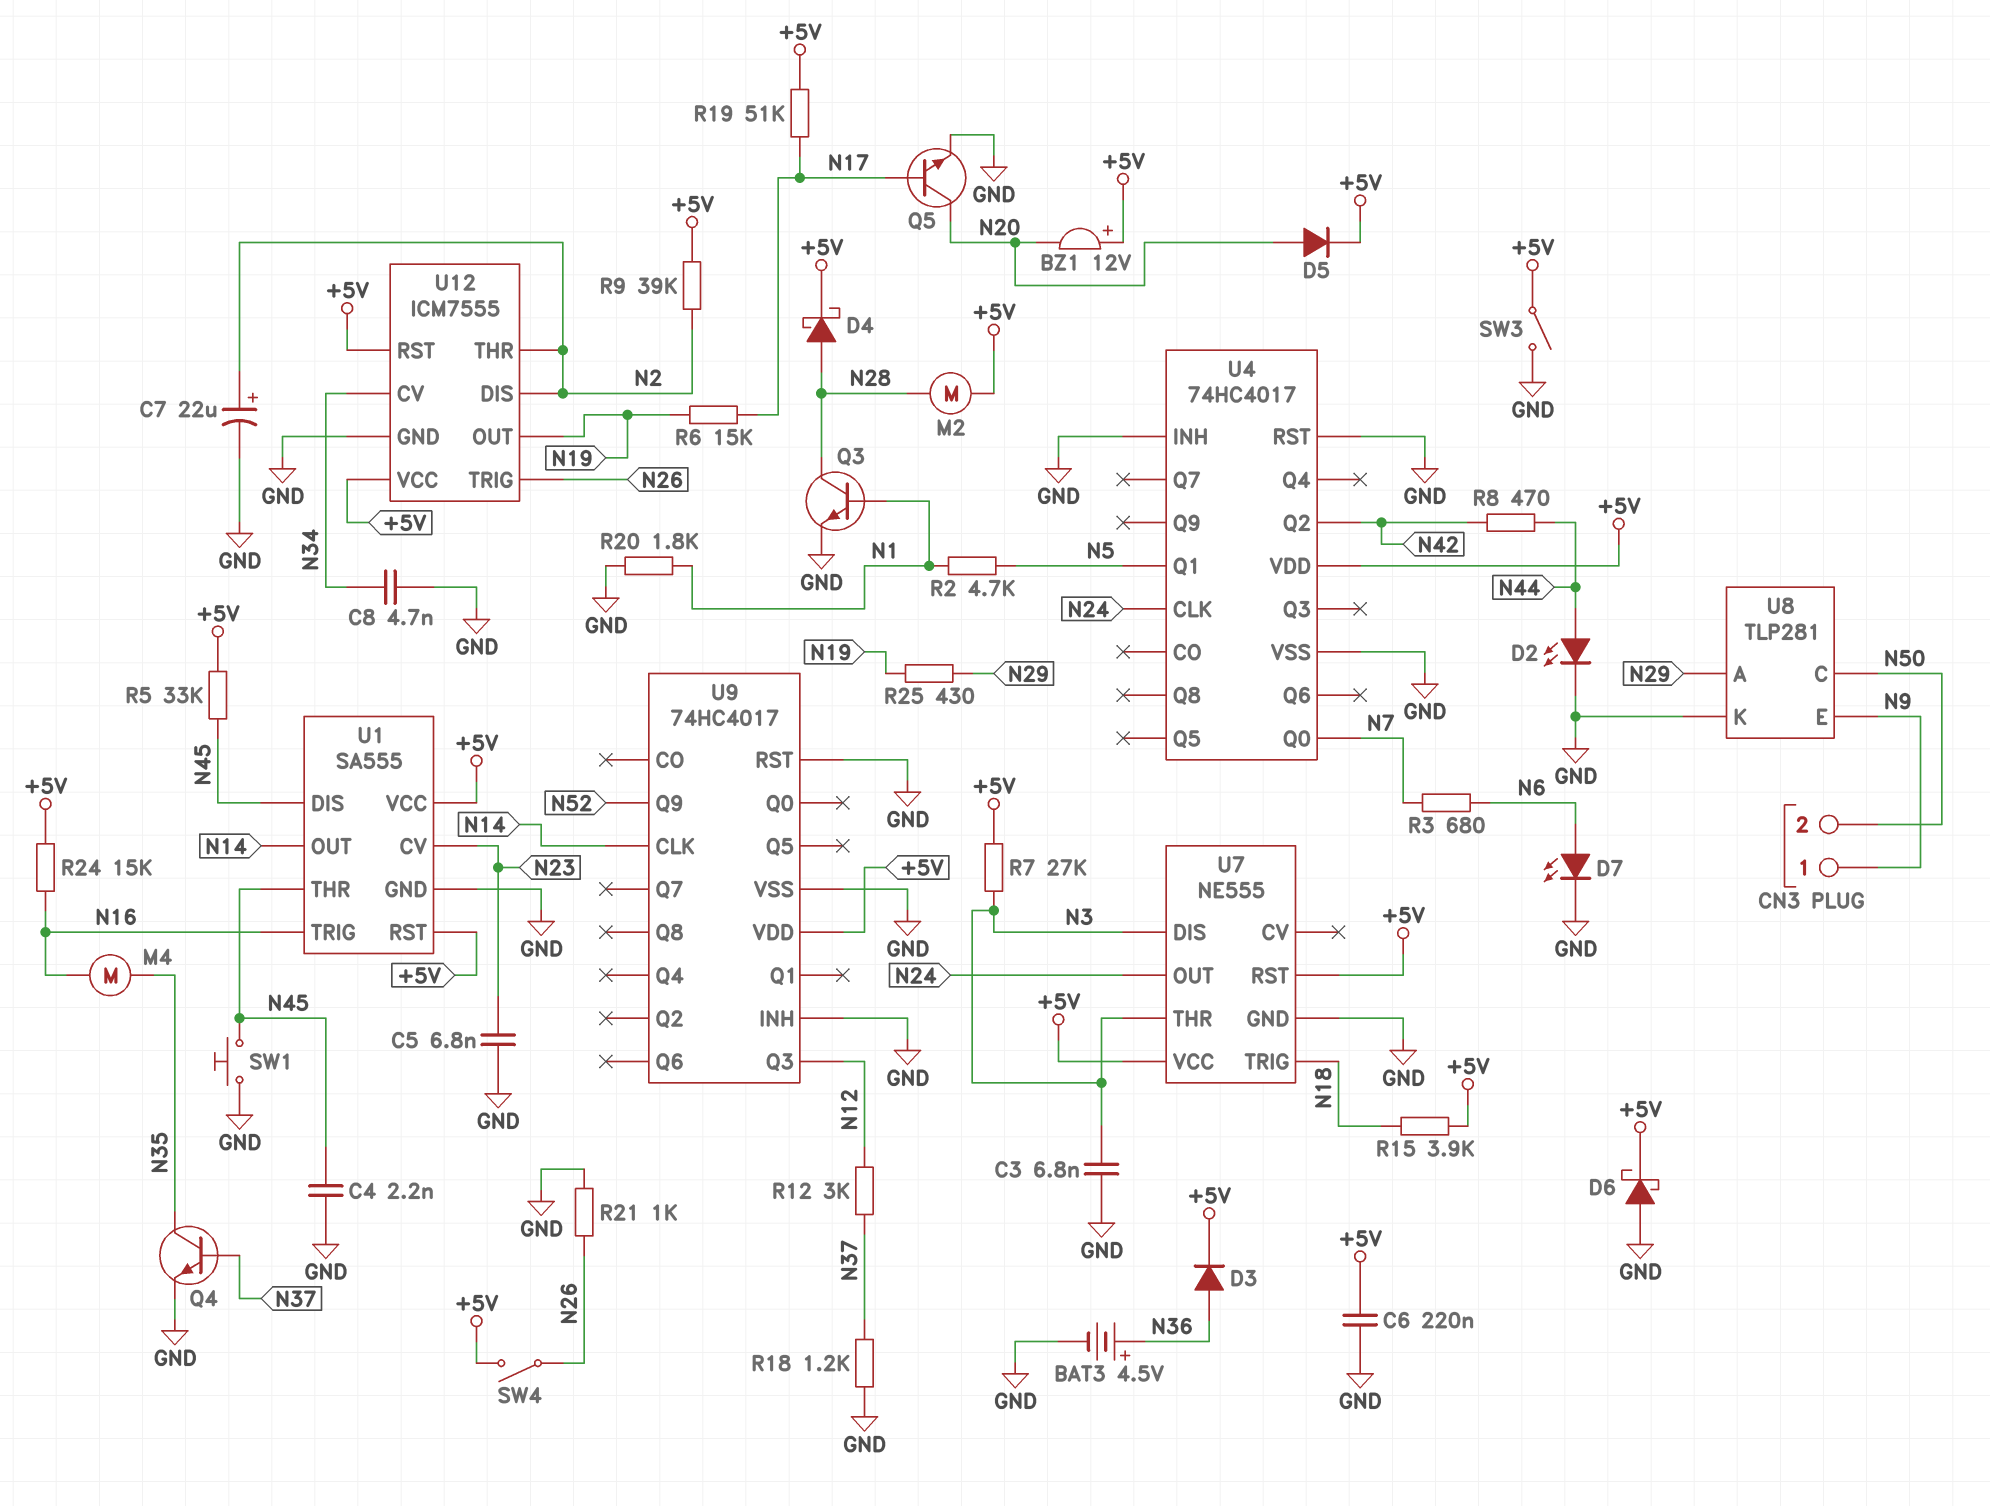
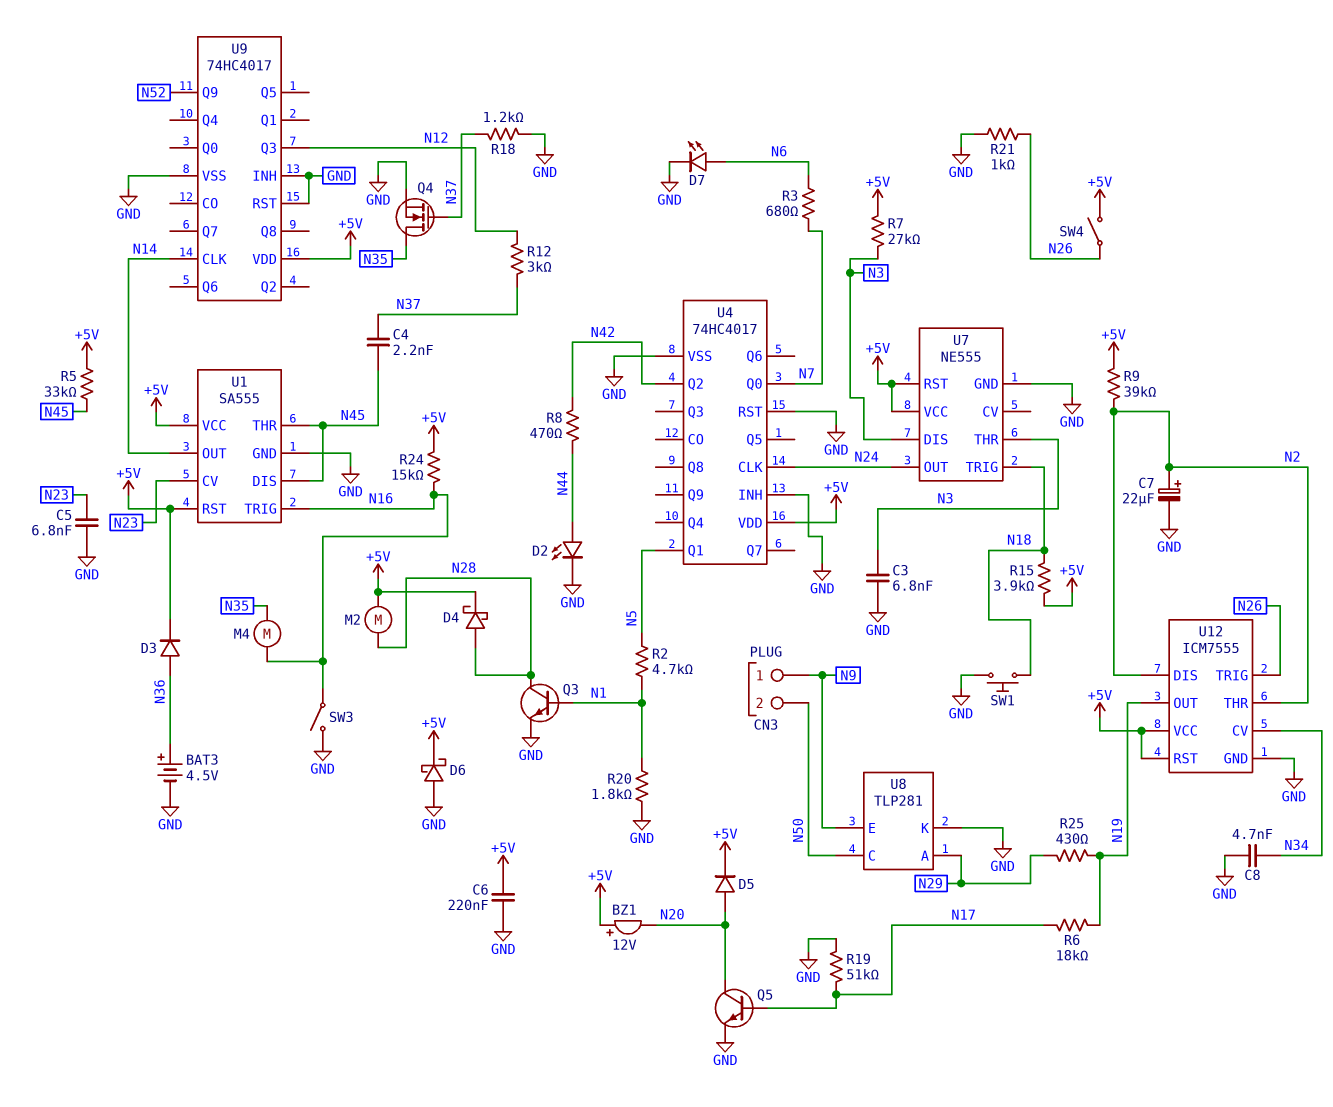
C4: 2.2nF (GND, N45) -> 2.2nF (N37, N45)
Q4: NPN (B N37, C N35, E GND) -> NMOS (G N37, D N35, S GND)
R6: 15k (N17, N19) -> 18k (N17, N19)
R19: 51k (+5V, N17) -> 51k (GND, N17)
SW1: button (GND, N45) -> button (GND, N18)
SW3: switch (+5V, GND) -> switch (GND, N16)

